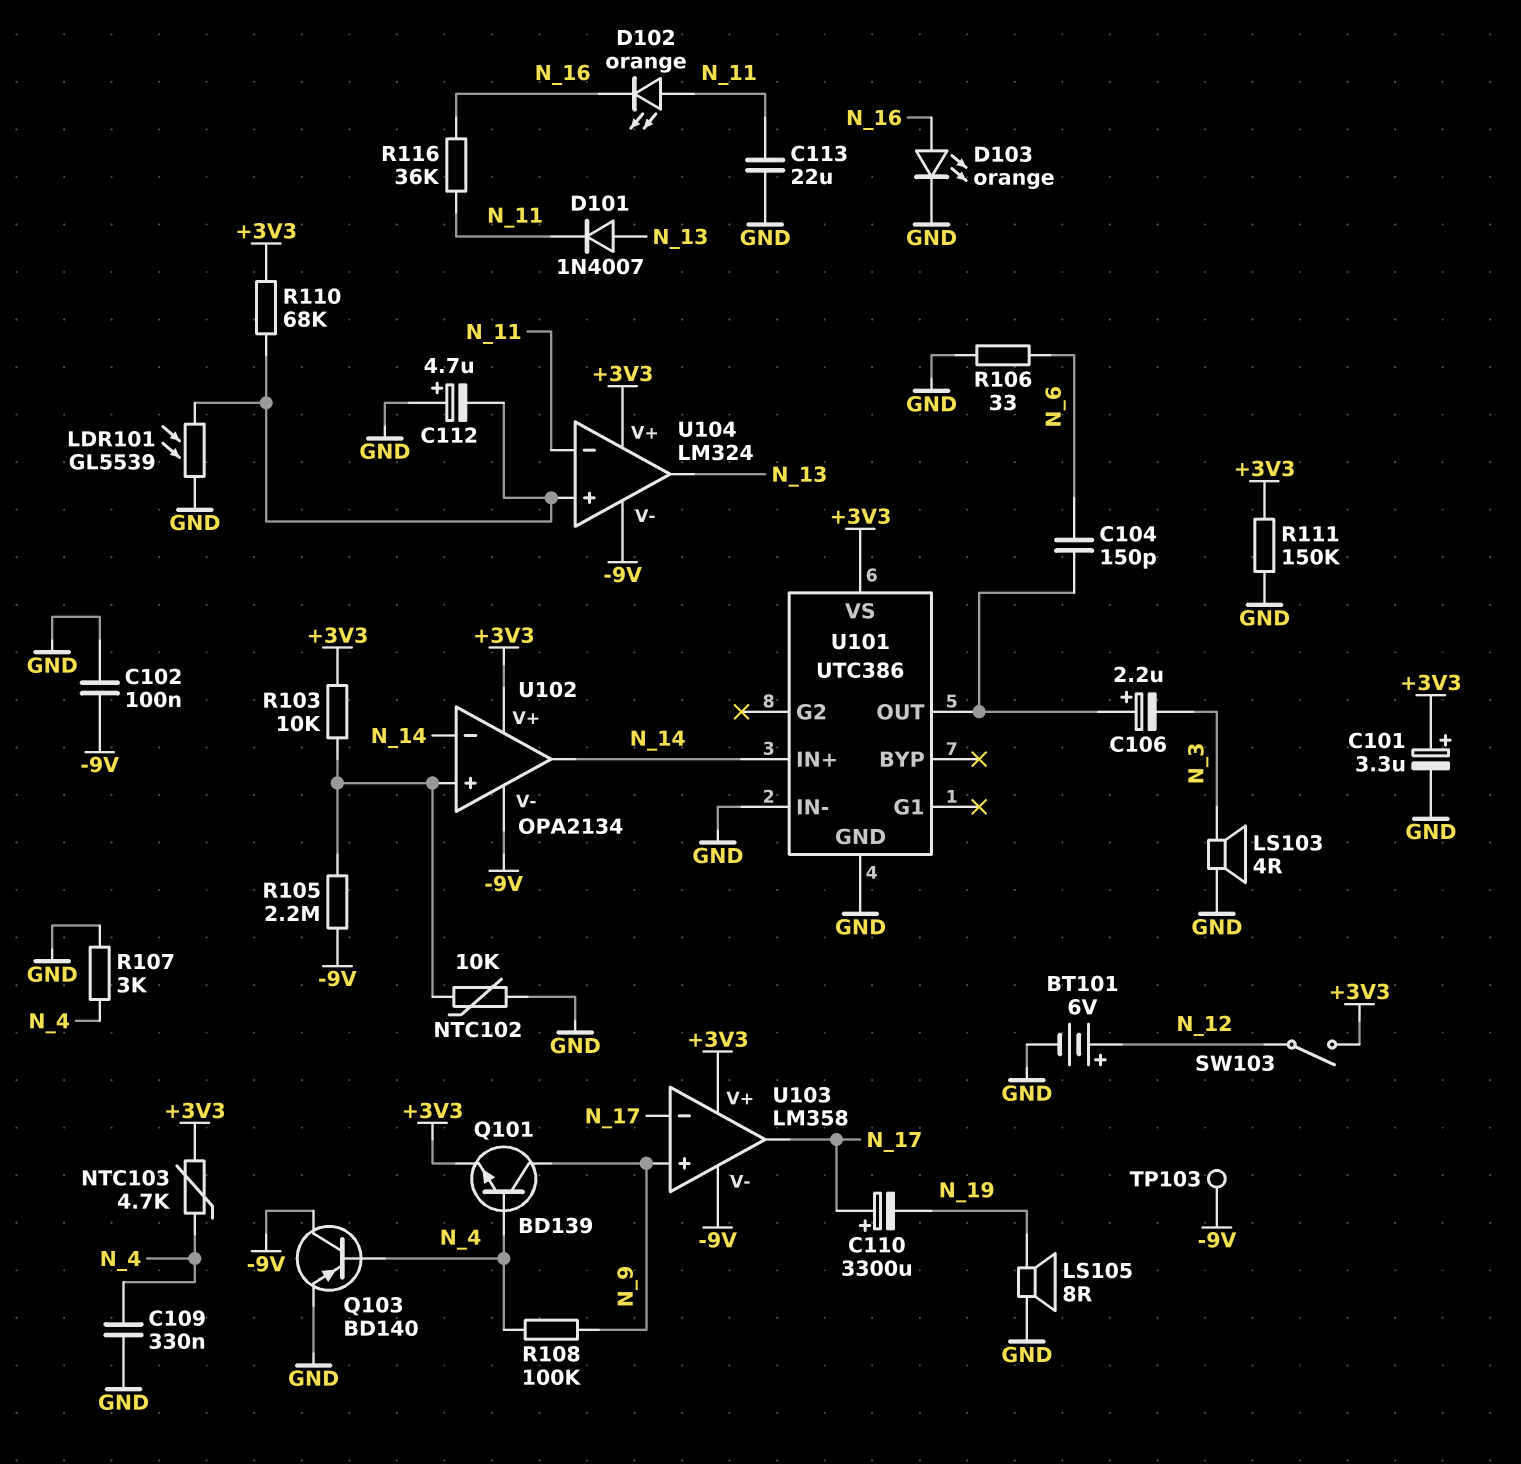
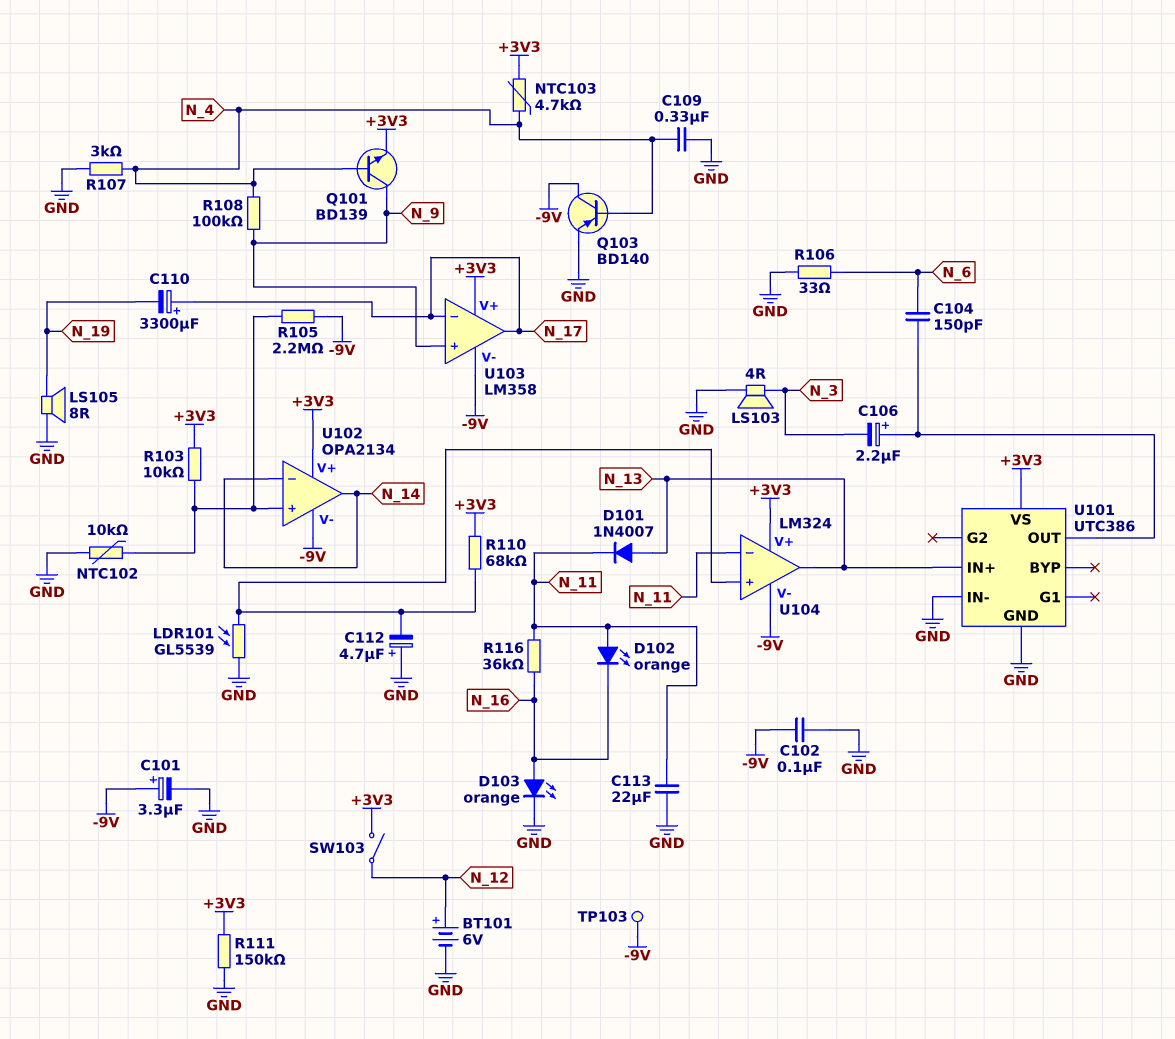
C101: 3.3uF (plus +3V3, minus GND) -> 3.3uF (plus -9V, minus GND)
U101 pin IN+: N_14 -> N_13

